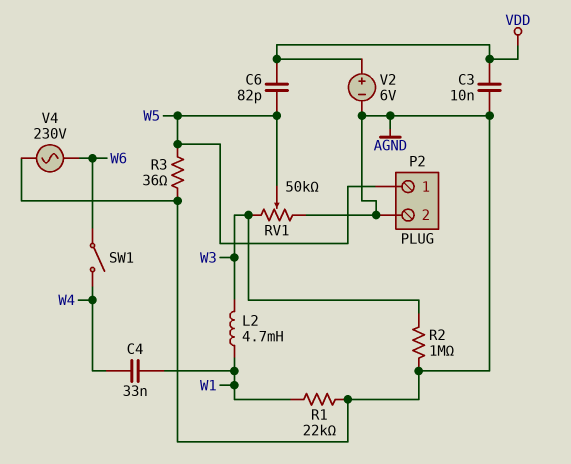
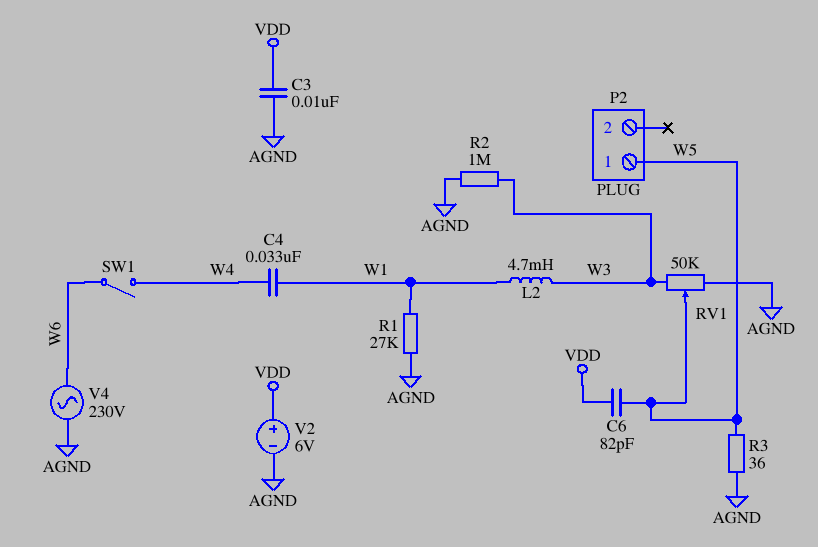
P2 pin 2: AGND -> none
R1: 22k (AGND, W1) -> 27k (AGND, W1)

